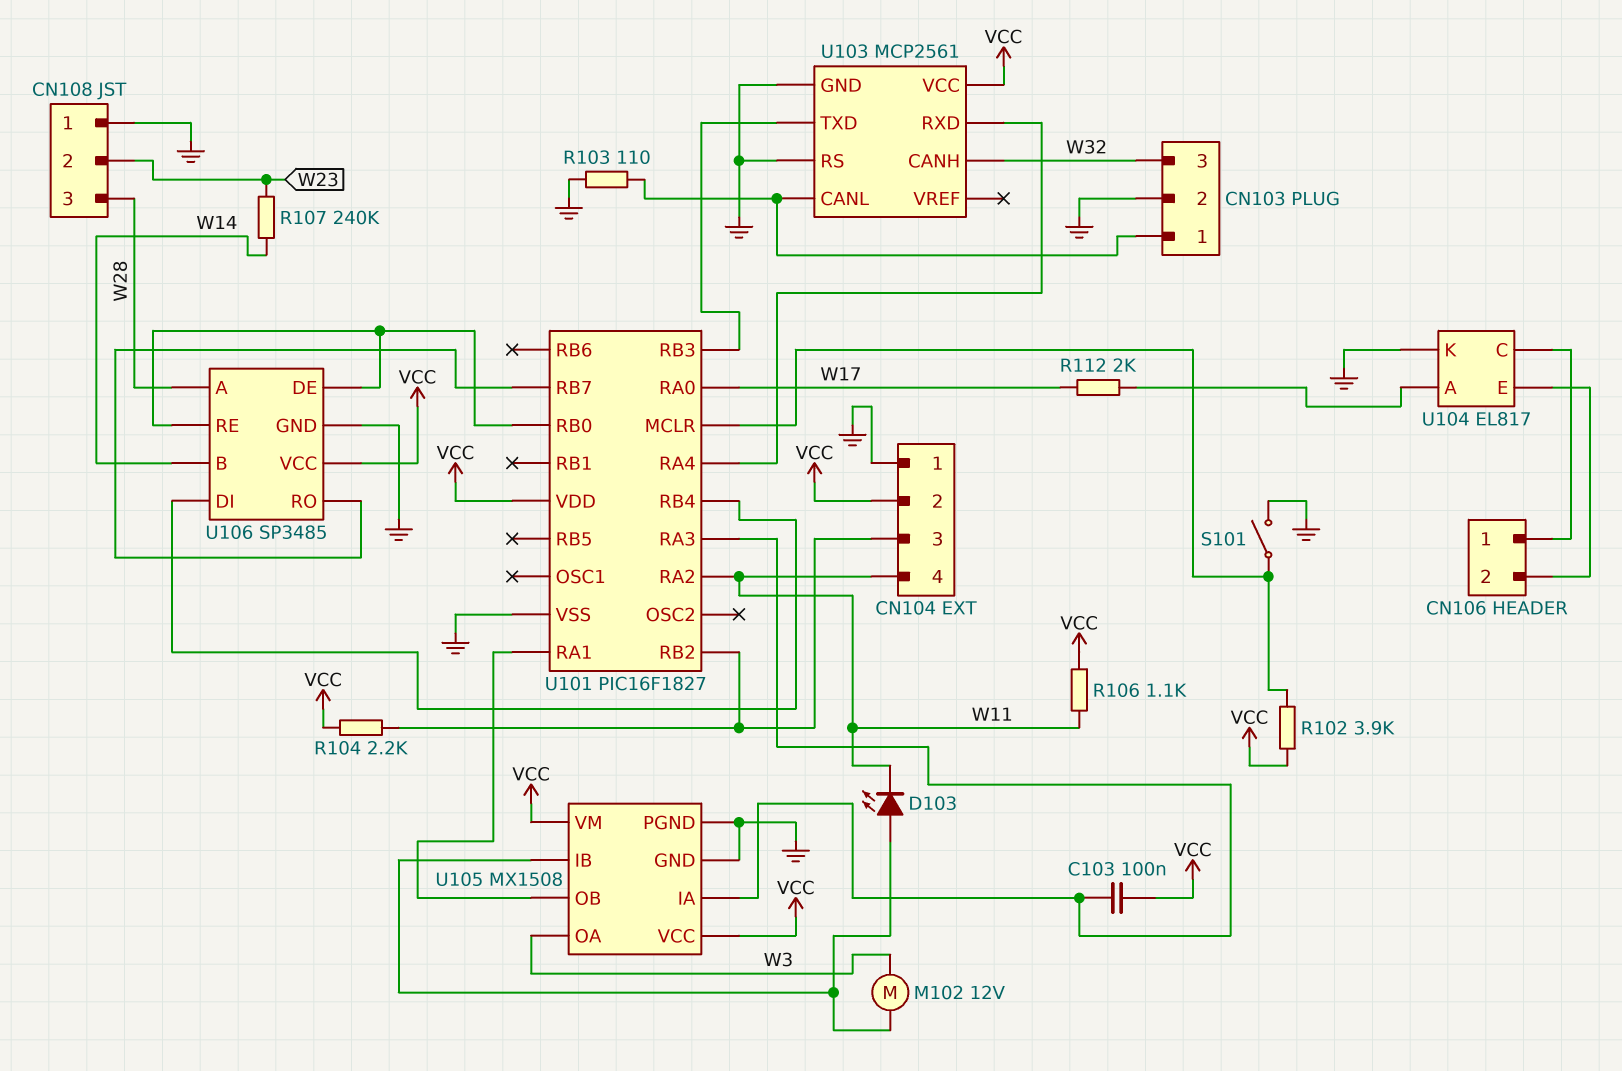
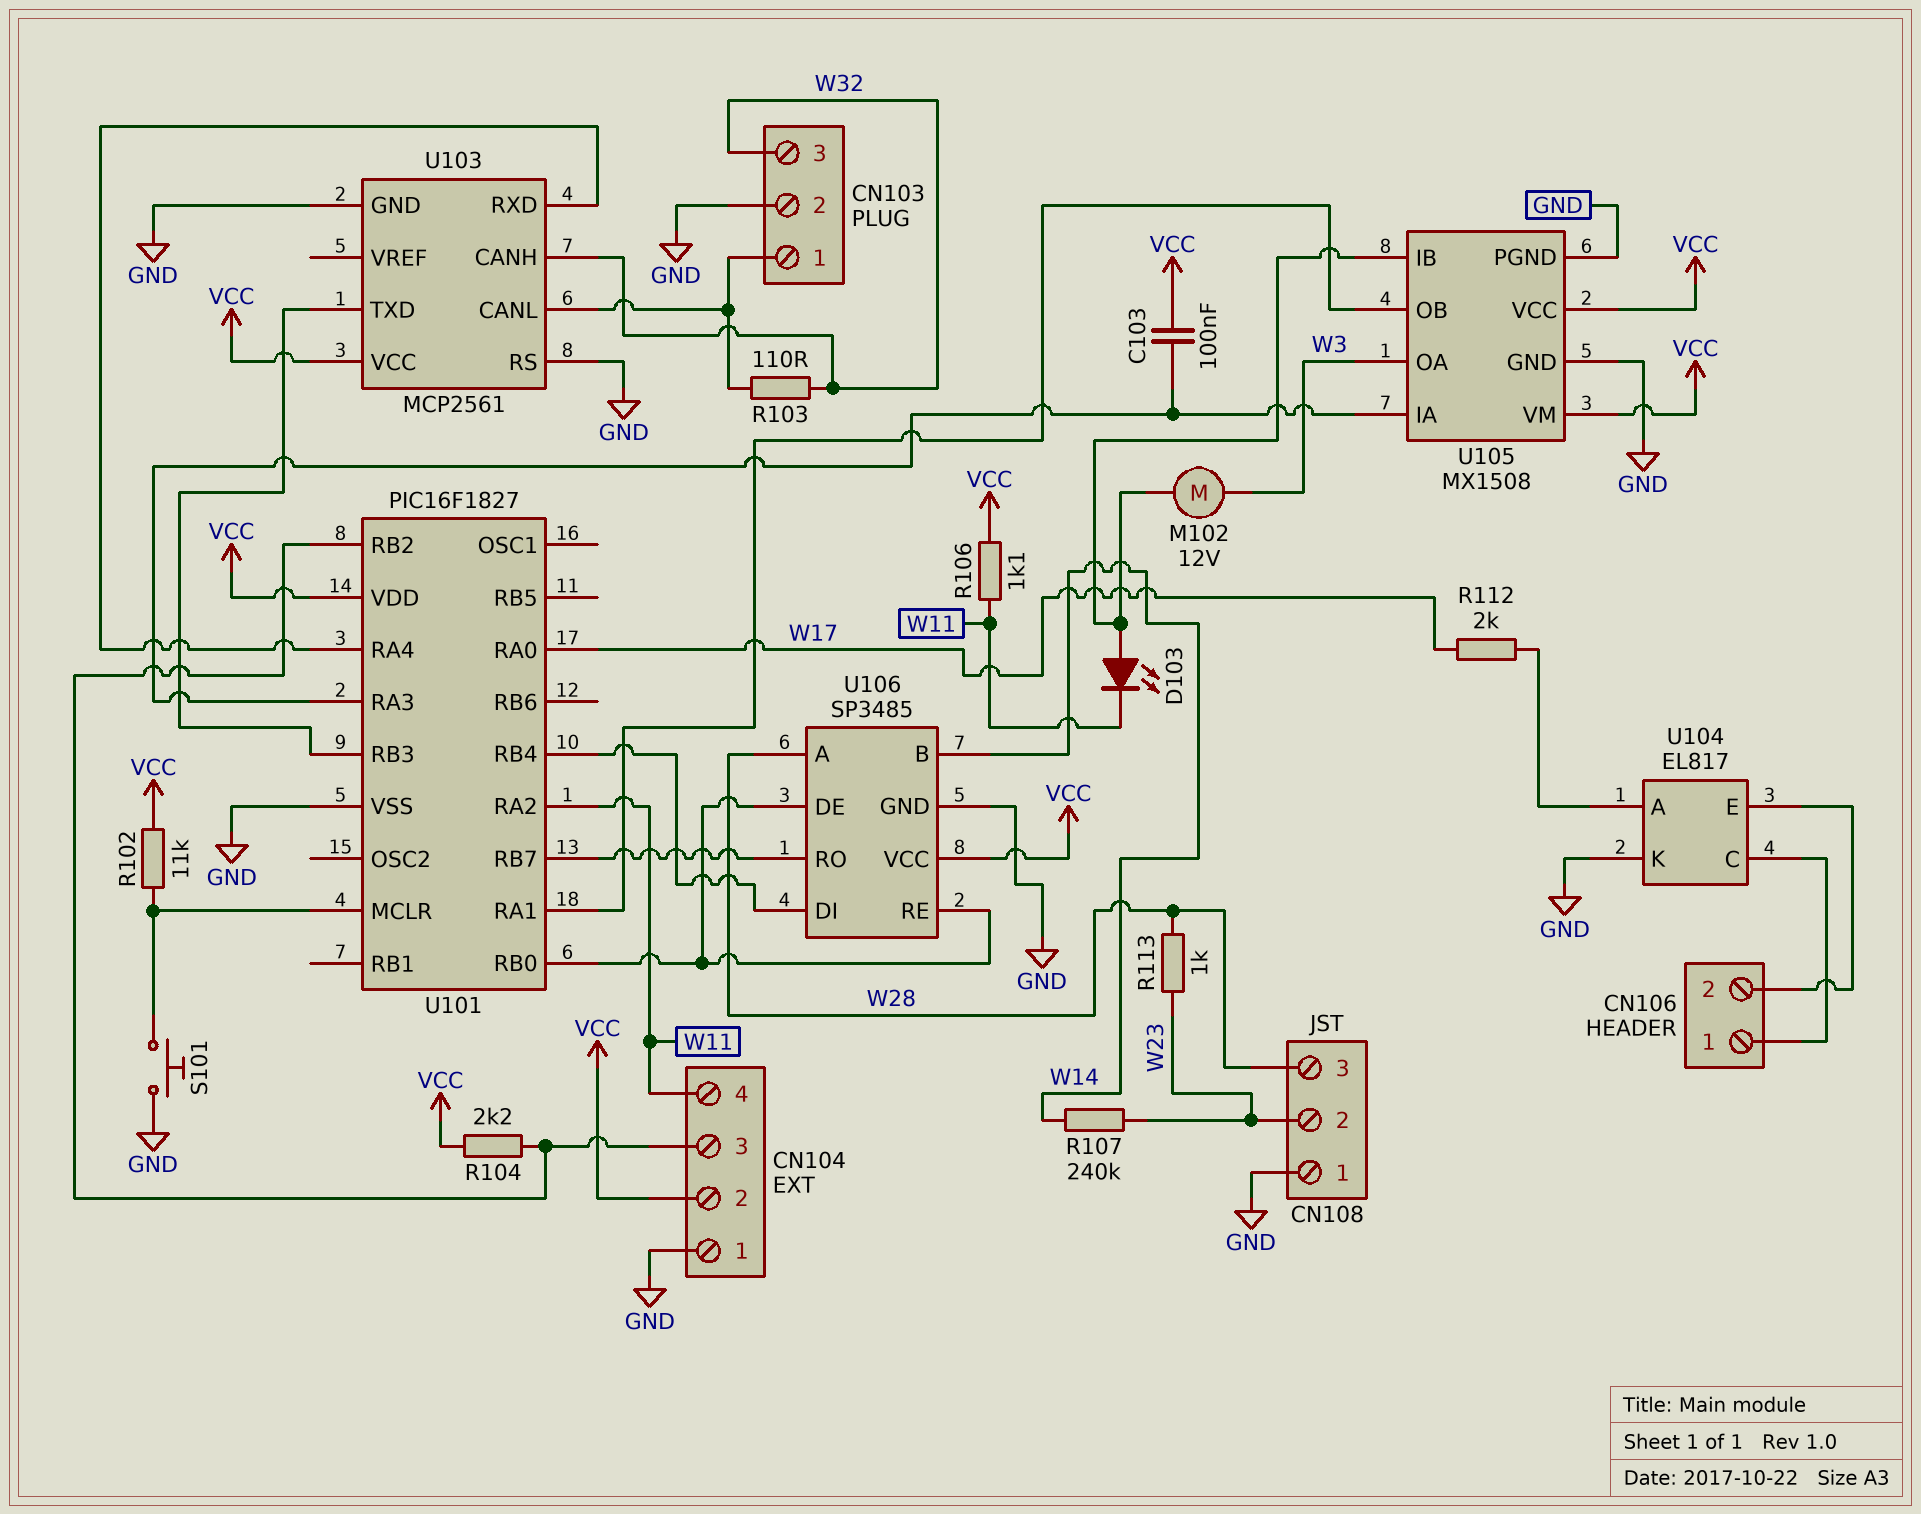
R102: 3.9k (U101/MCLR, VCC) -> 11k (U101/MCLR, VCC)
R103: 110 (CN103/1, GND) -> 110 (CN103/1, W32)
R113: none -> 1k (W23, W28)
S101: switch (GND, U101/MCLR) -> button (GND, U101/MCLR)

